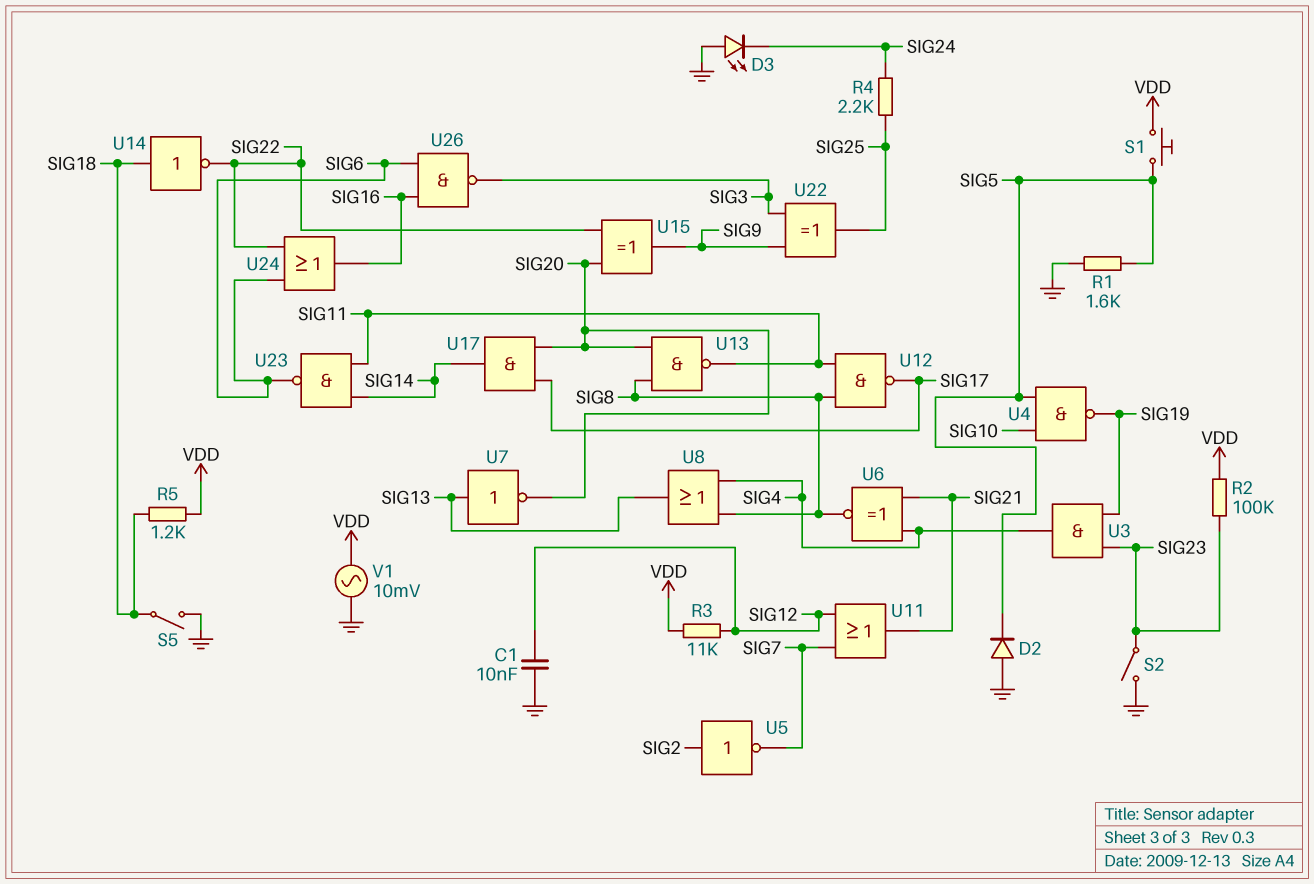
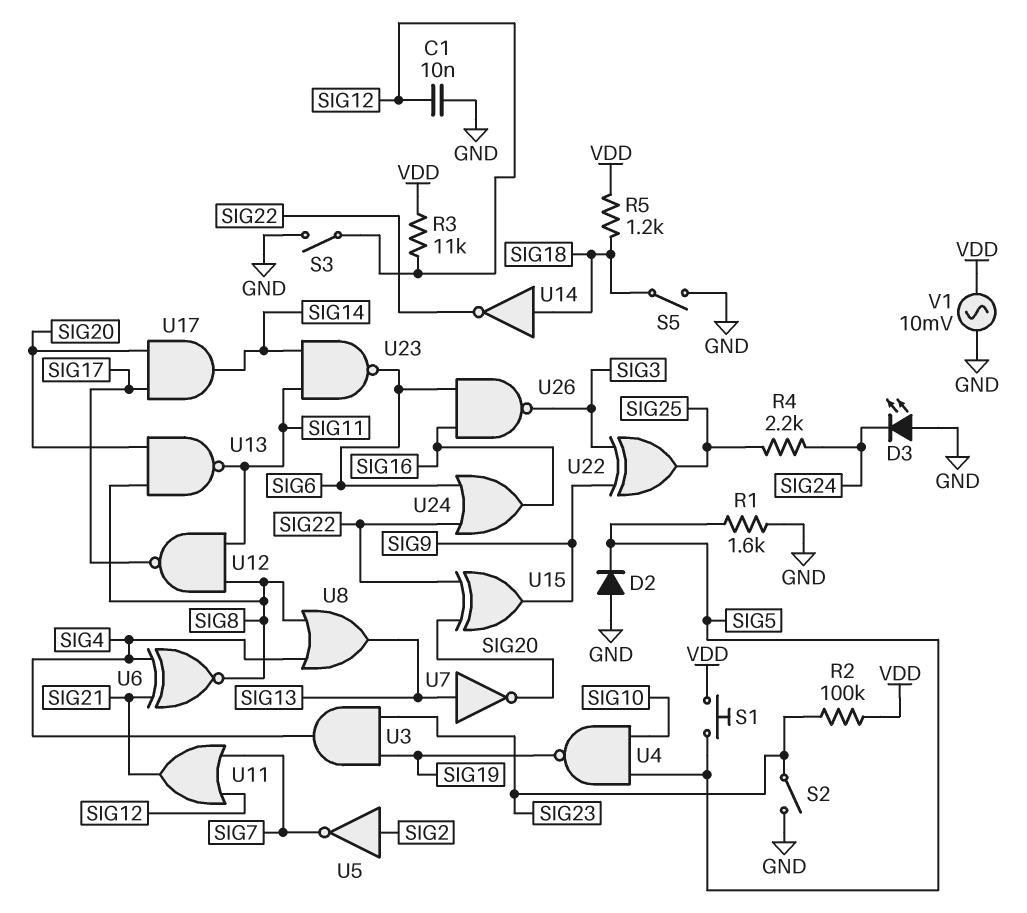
S3: none -> switch (GND, SIG12)

